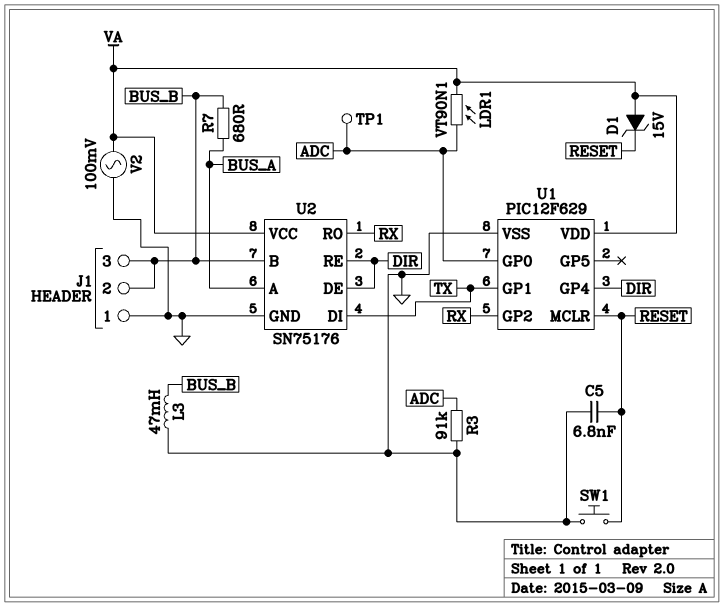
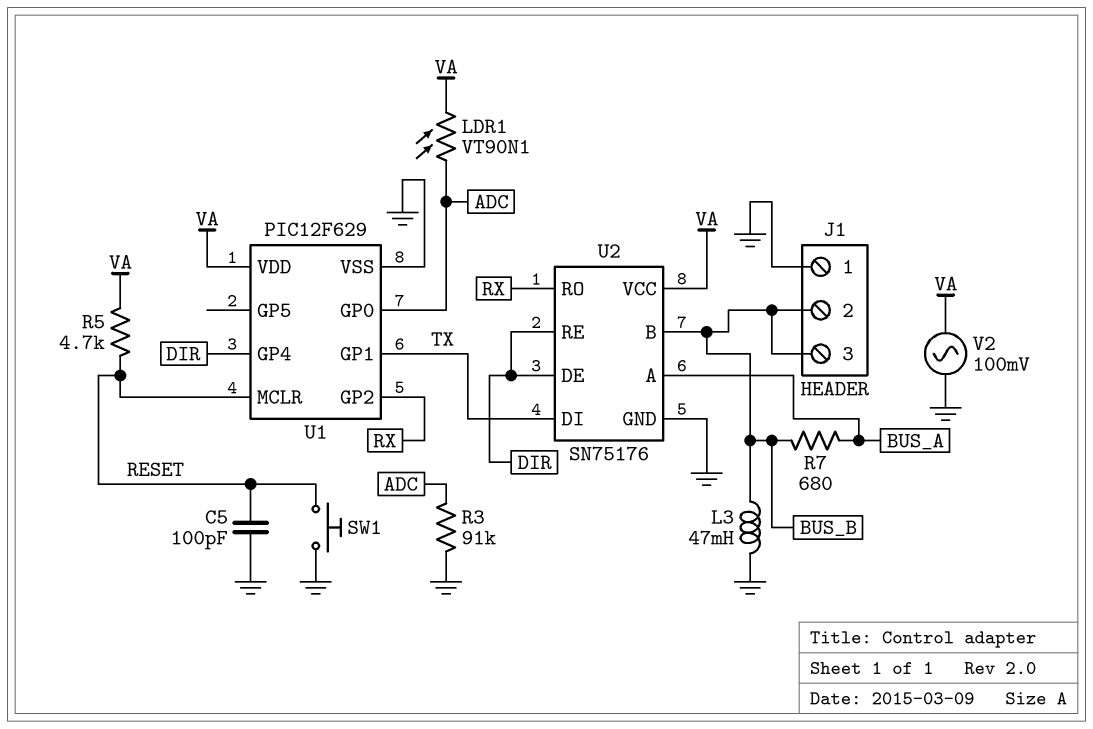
C5: 6.8nF (GND, RESET) -> 100pF (GND, RESET)
D1: zener 15V (A VA, K RESET) -> none
R5: none -> 4.7k (RESET, VA)
TP1: test point (ADC) -> none

